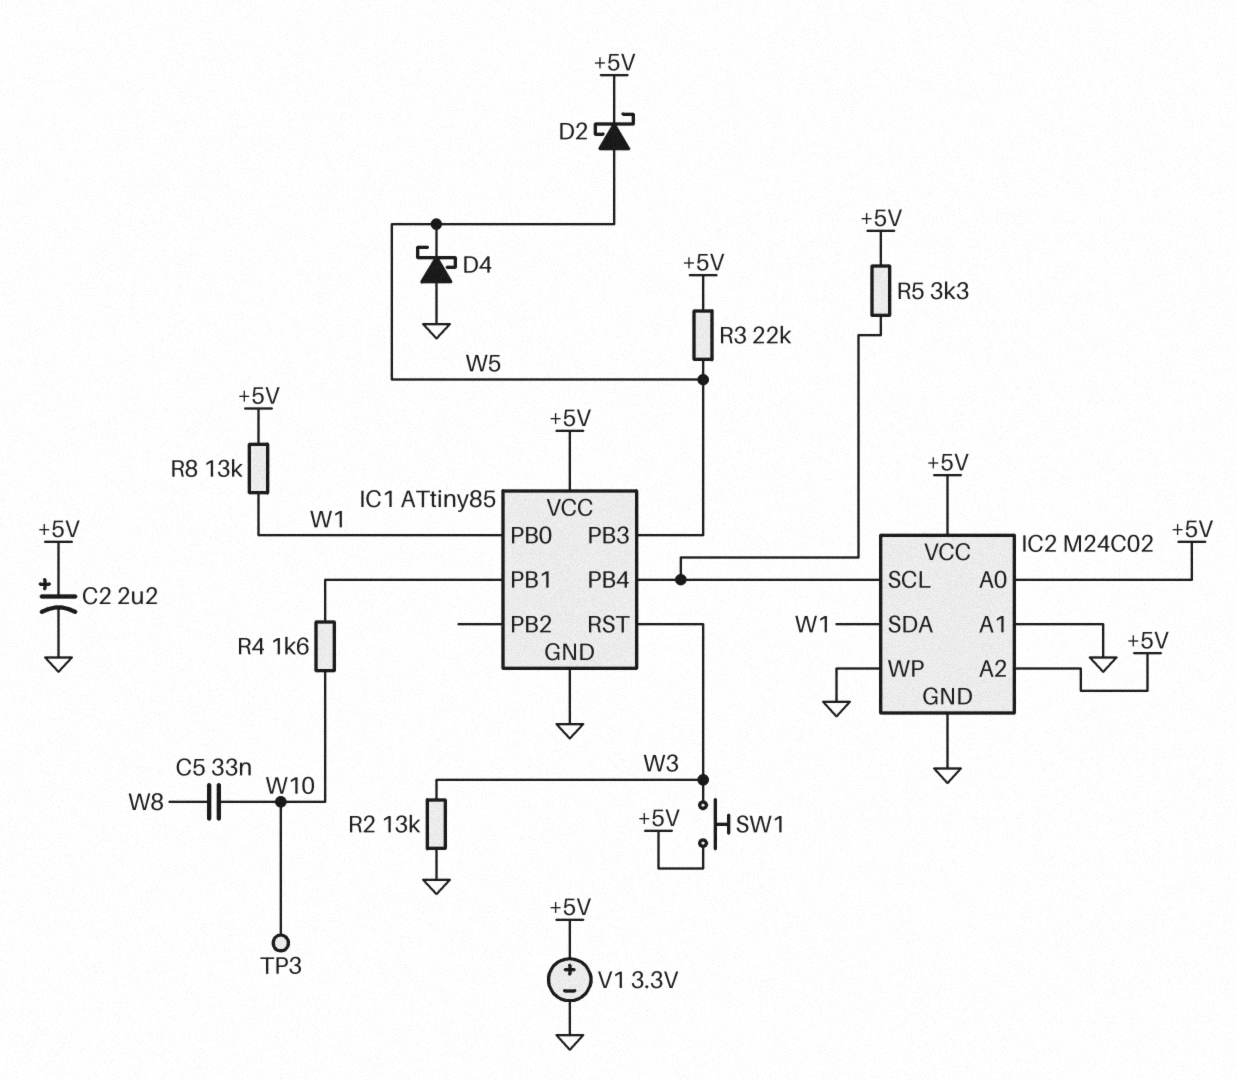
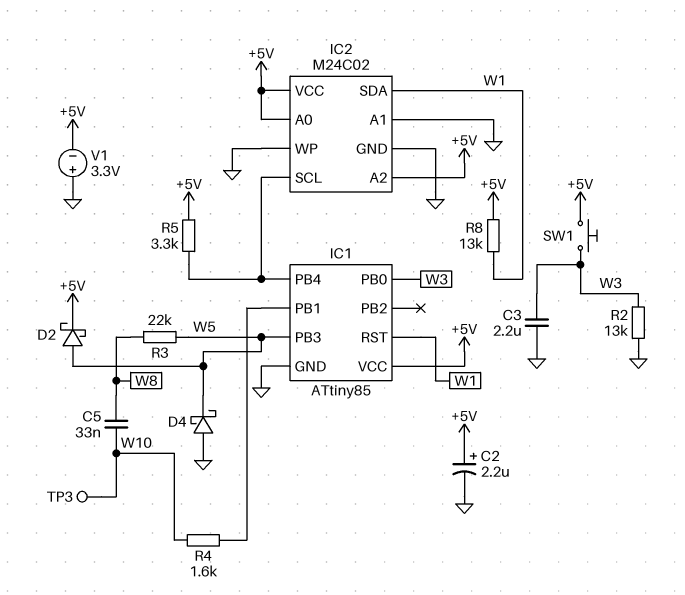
C3: none -> 2.2uF (GND, W3)
IC1 pin PB0: W1 -> W3
IC1 pin RST: W3 -> W1
R3: 22k (+5V, W5) -> 22k (W5, W8)
V1: 3.3V (plus +5V, minus GND) -> 3.3V (plus GND, minus +5V)

